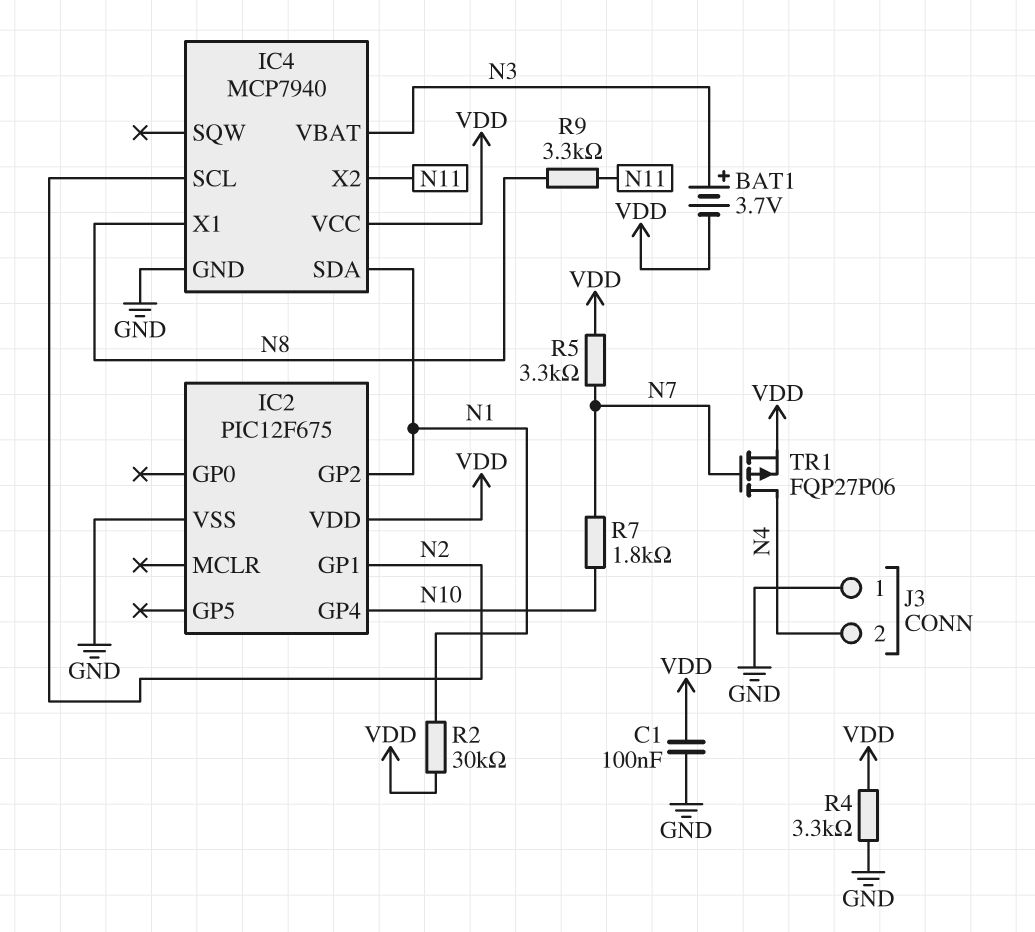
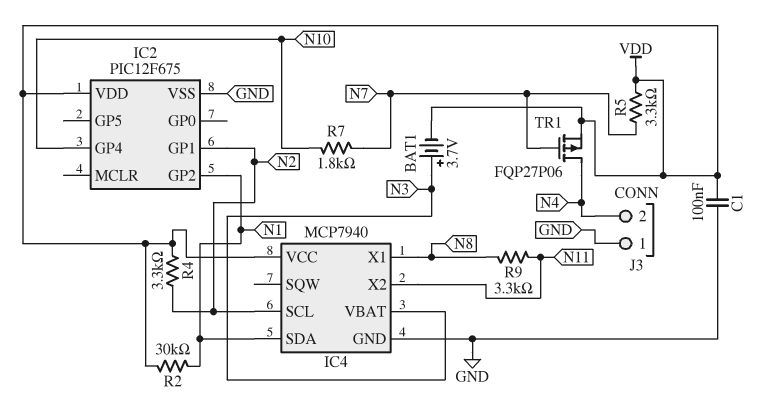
R4: 3.3k (GND, VDD) -> 3.3k (N2, VDD)

